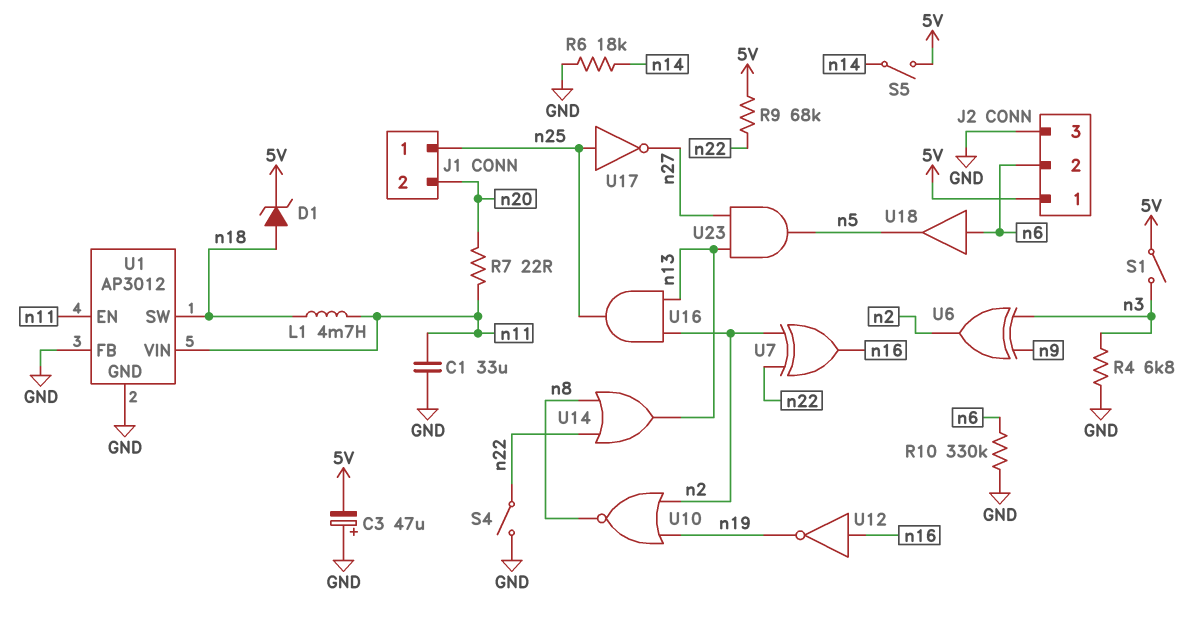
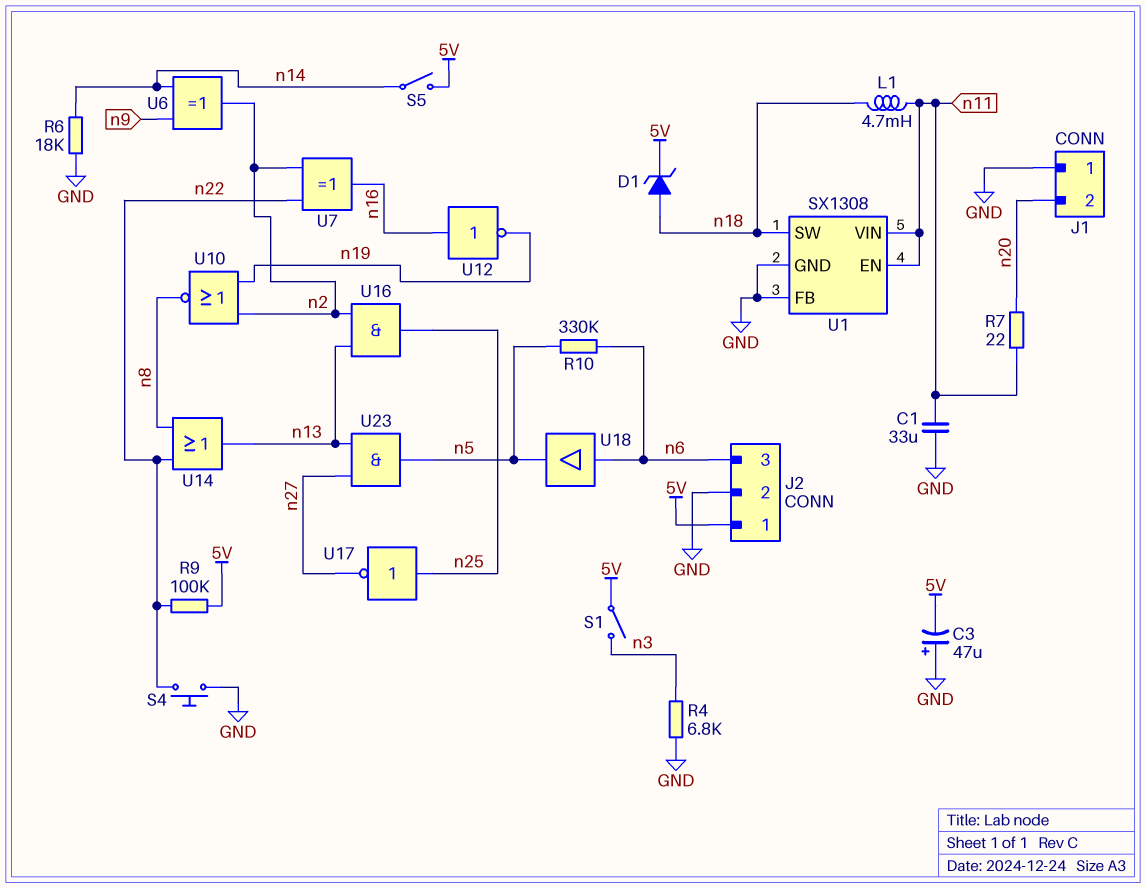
J1 pin 1: n25 -> GND
J2 pin 2: n6 -> GND
J2 pin 3: GND -> n6
R9: 68k (5V, n22) -> 100k (5V, n22)
R10: 330k (GND, n6) -> 330k (n5, n6)
S4: switch (GND, n22) -> button (GND, n22)
U1: AP3012 -> SX1308
U6: XOR (in n3, in n9, out n2) -> XOR (in n9, in n14, out n2)

